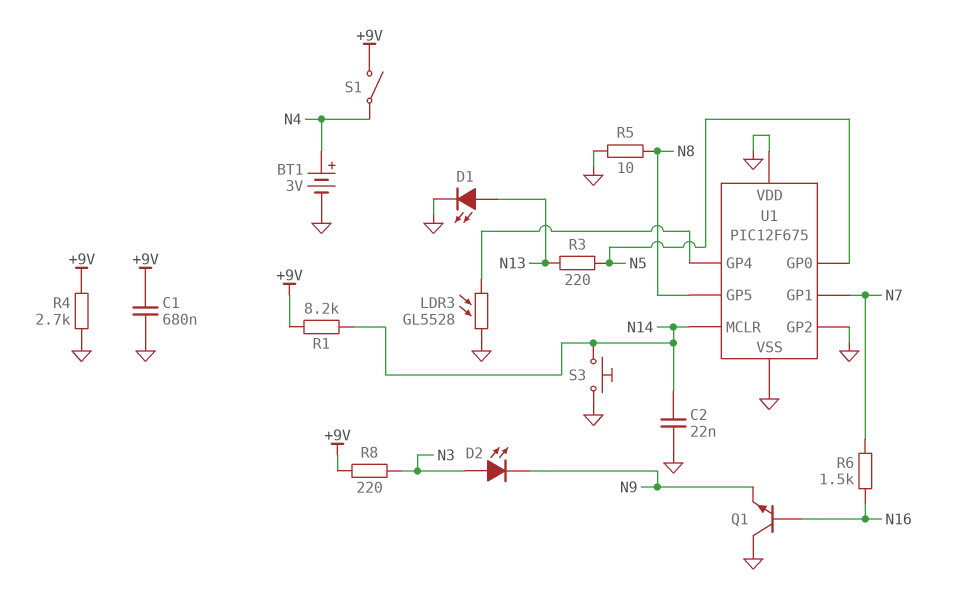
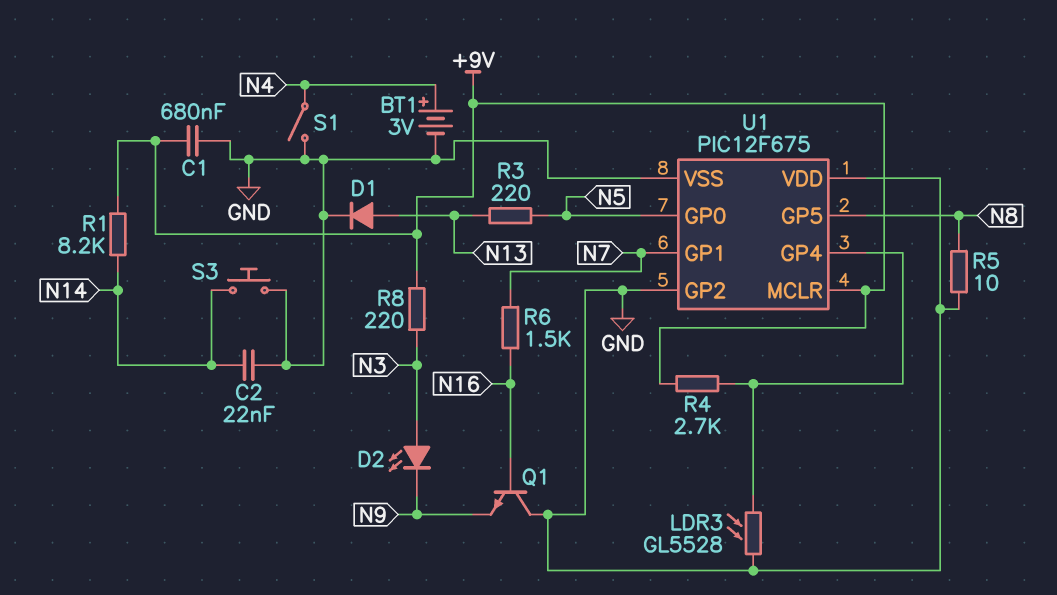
D1: LED (A N13, K GND) -> diode (A N13, K GND)
R4: 2.7k (+9V, GND) -> 2.7k (+9V, U1/GP4)
S1: switch (+9V, N4) -> switch (GND, N4)
U1 pin MCLR: N14 -> +9V

